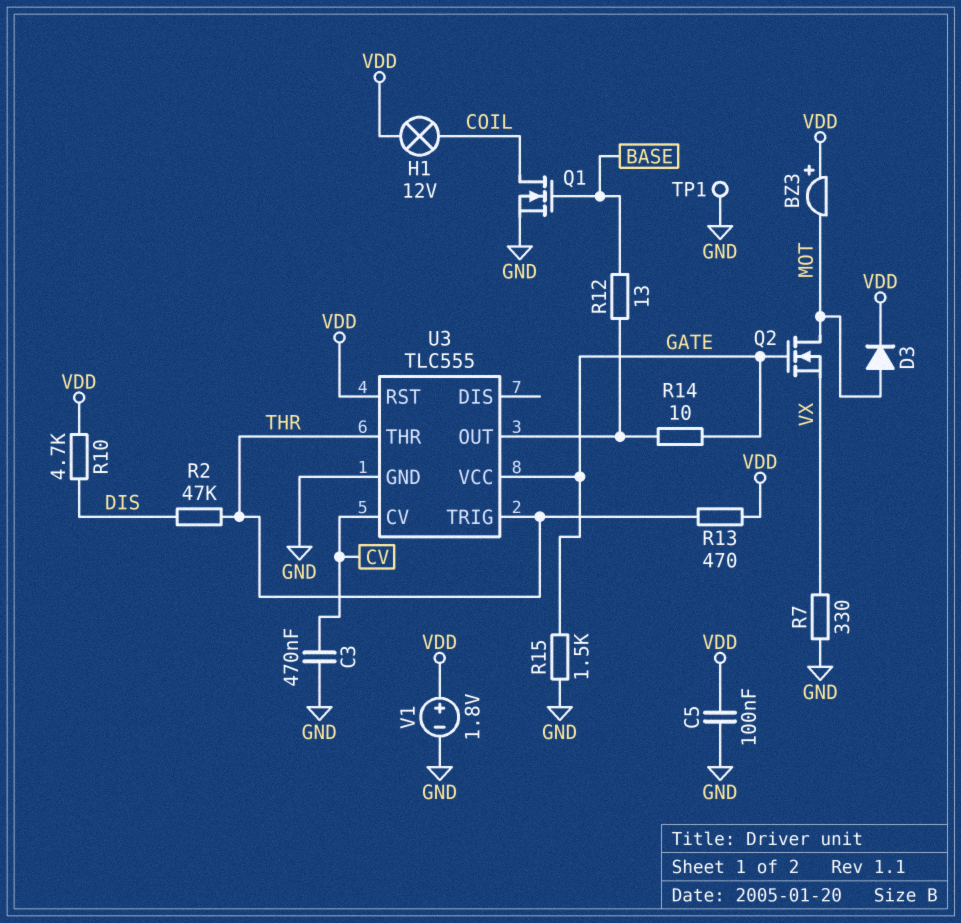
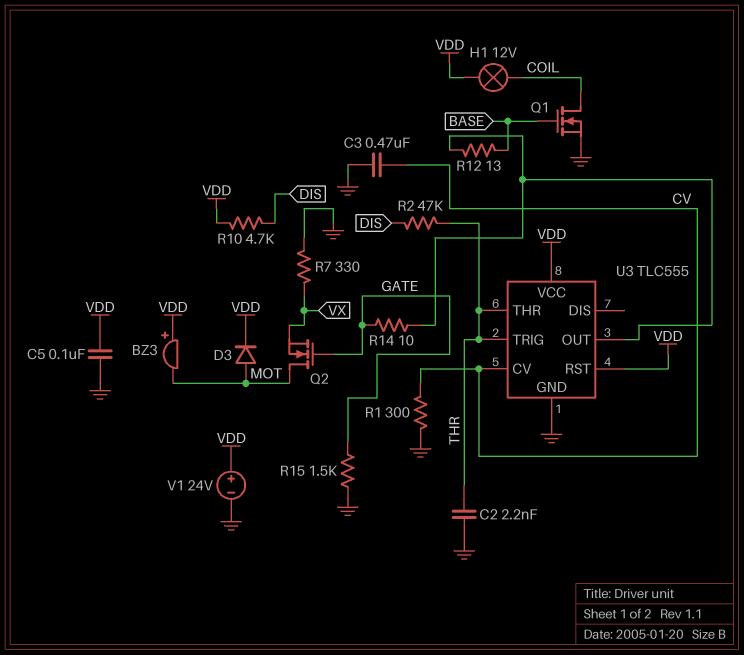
C2: none -> 2.2nF (GND, THR)
R1: none -> 300 (CV, GND)
R13: 470 (THR, VDD) -> none
TP1: test point (GND) -> none
U3 pin VCC: GATE -> VDD
V1: 1.8V (plus VDD, minus GND) -> 24V (plus VDD, minus GND)

